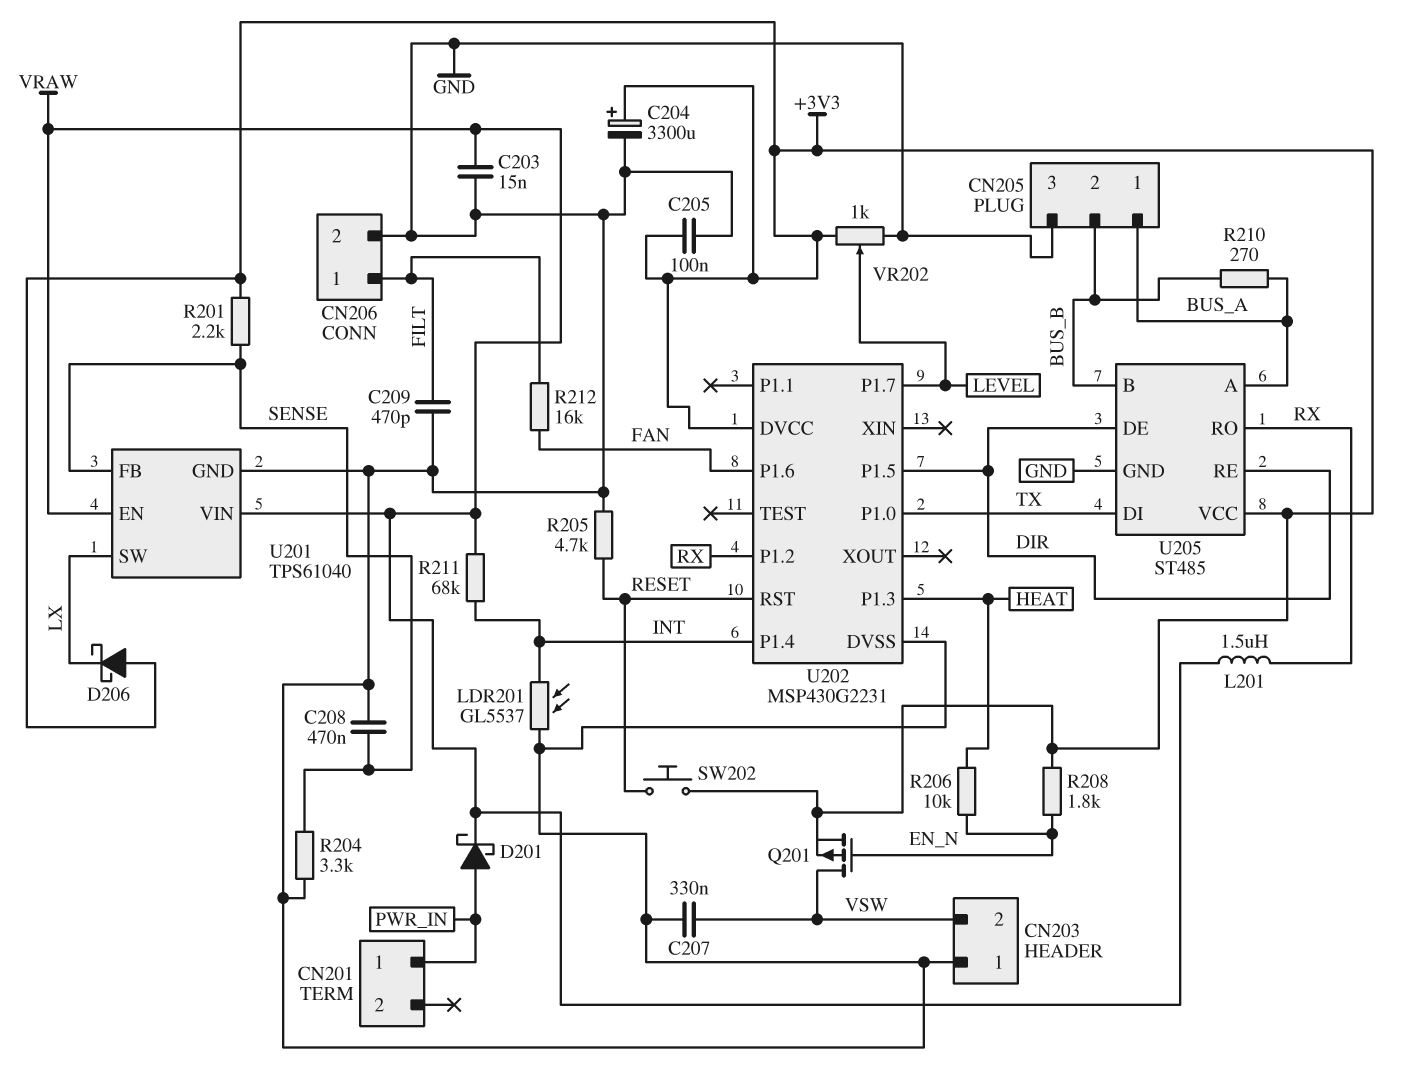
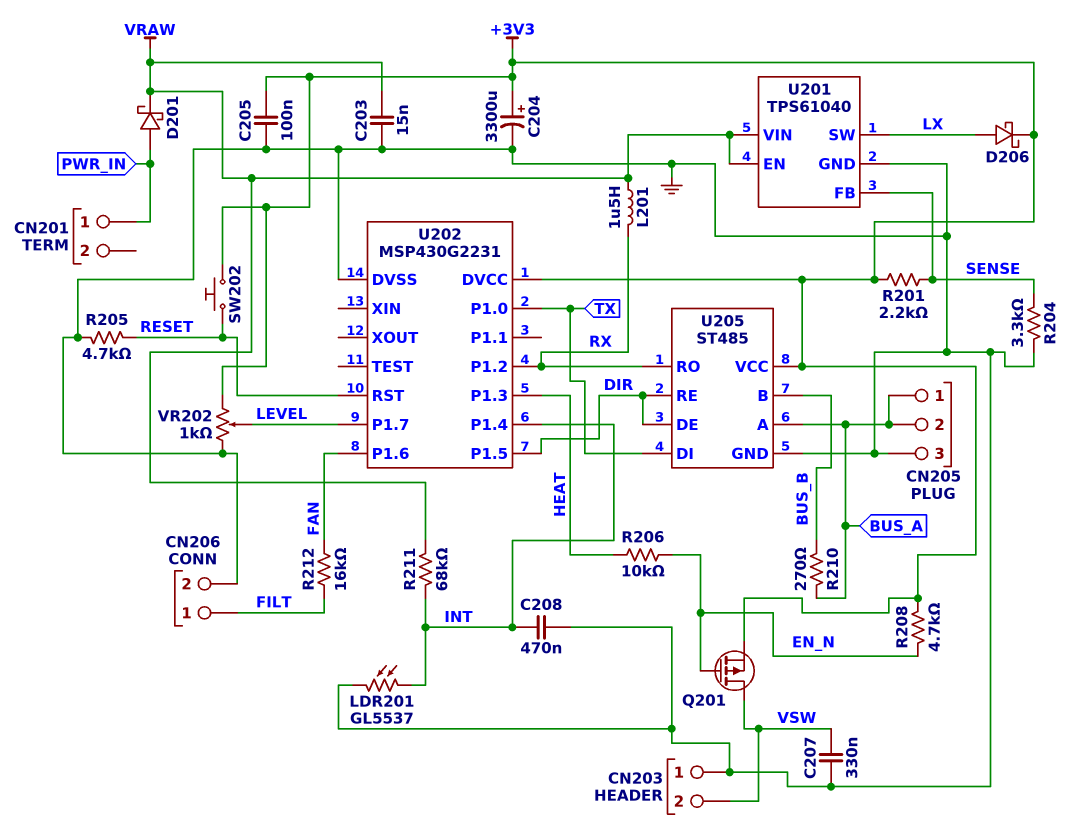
C208: 470nF (GND, SENSE) -> 470nF (GND, INT)
C209: 470pF (FILT, GND) -> none
CN205 pin 2: BUS_B -> BUS_A
D206: schottky (A +3V3, K LX) -> schottky (A LX, K +3V3)
R208: 1.8k (+3V3, EN_N) -> 4.7k (+3V3, EN_N)

